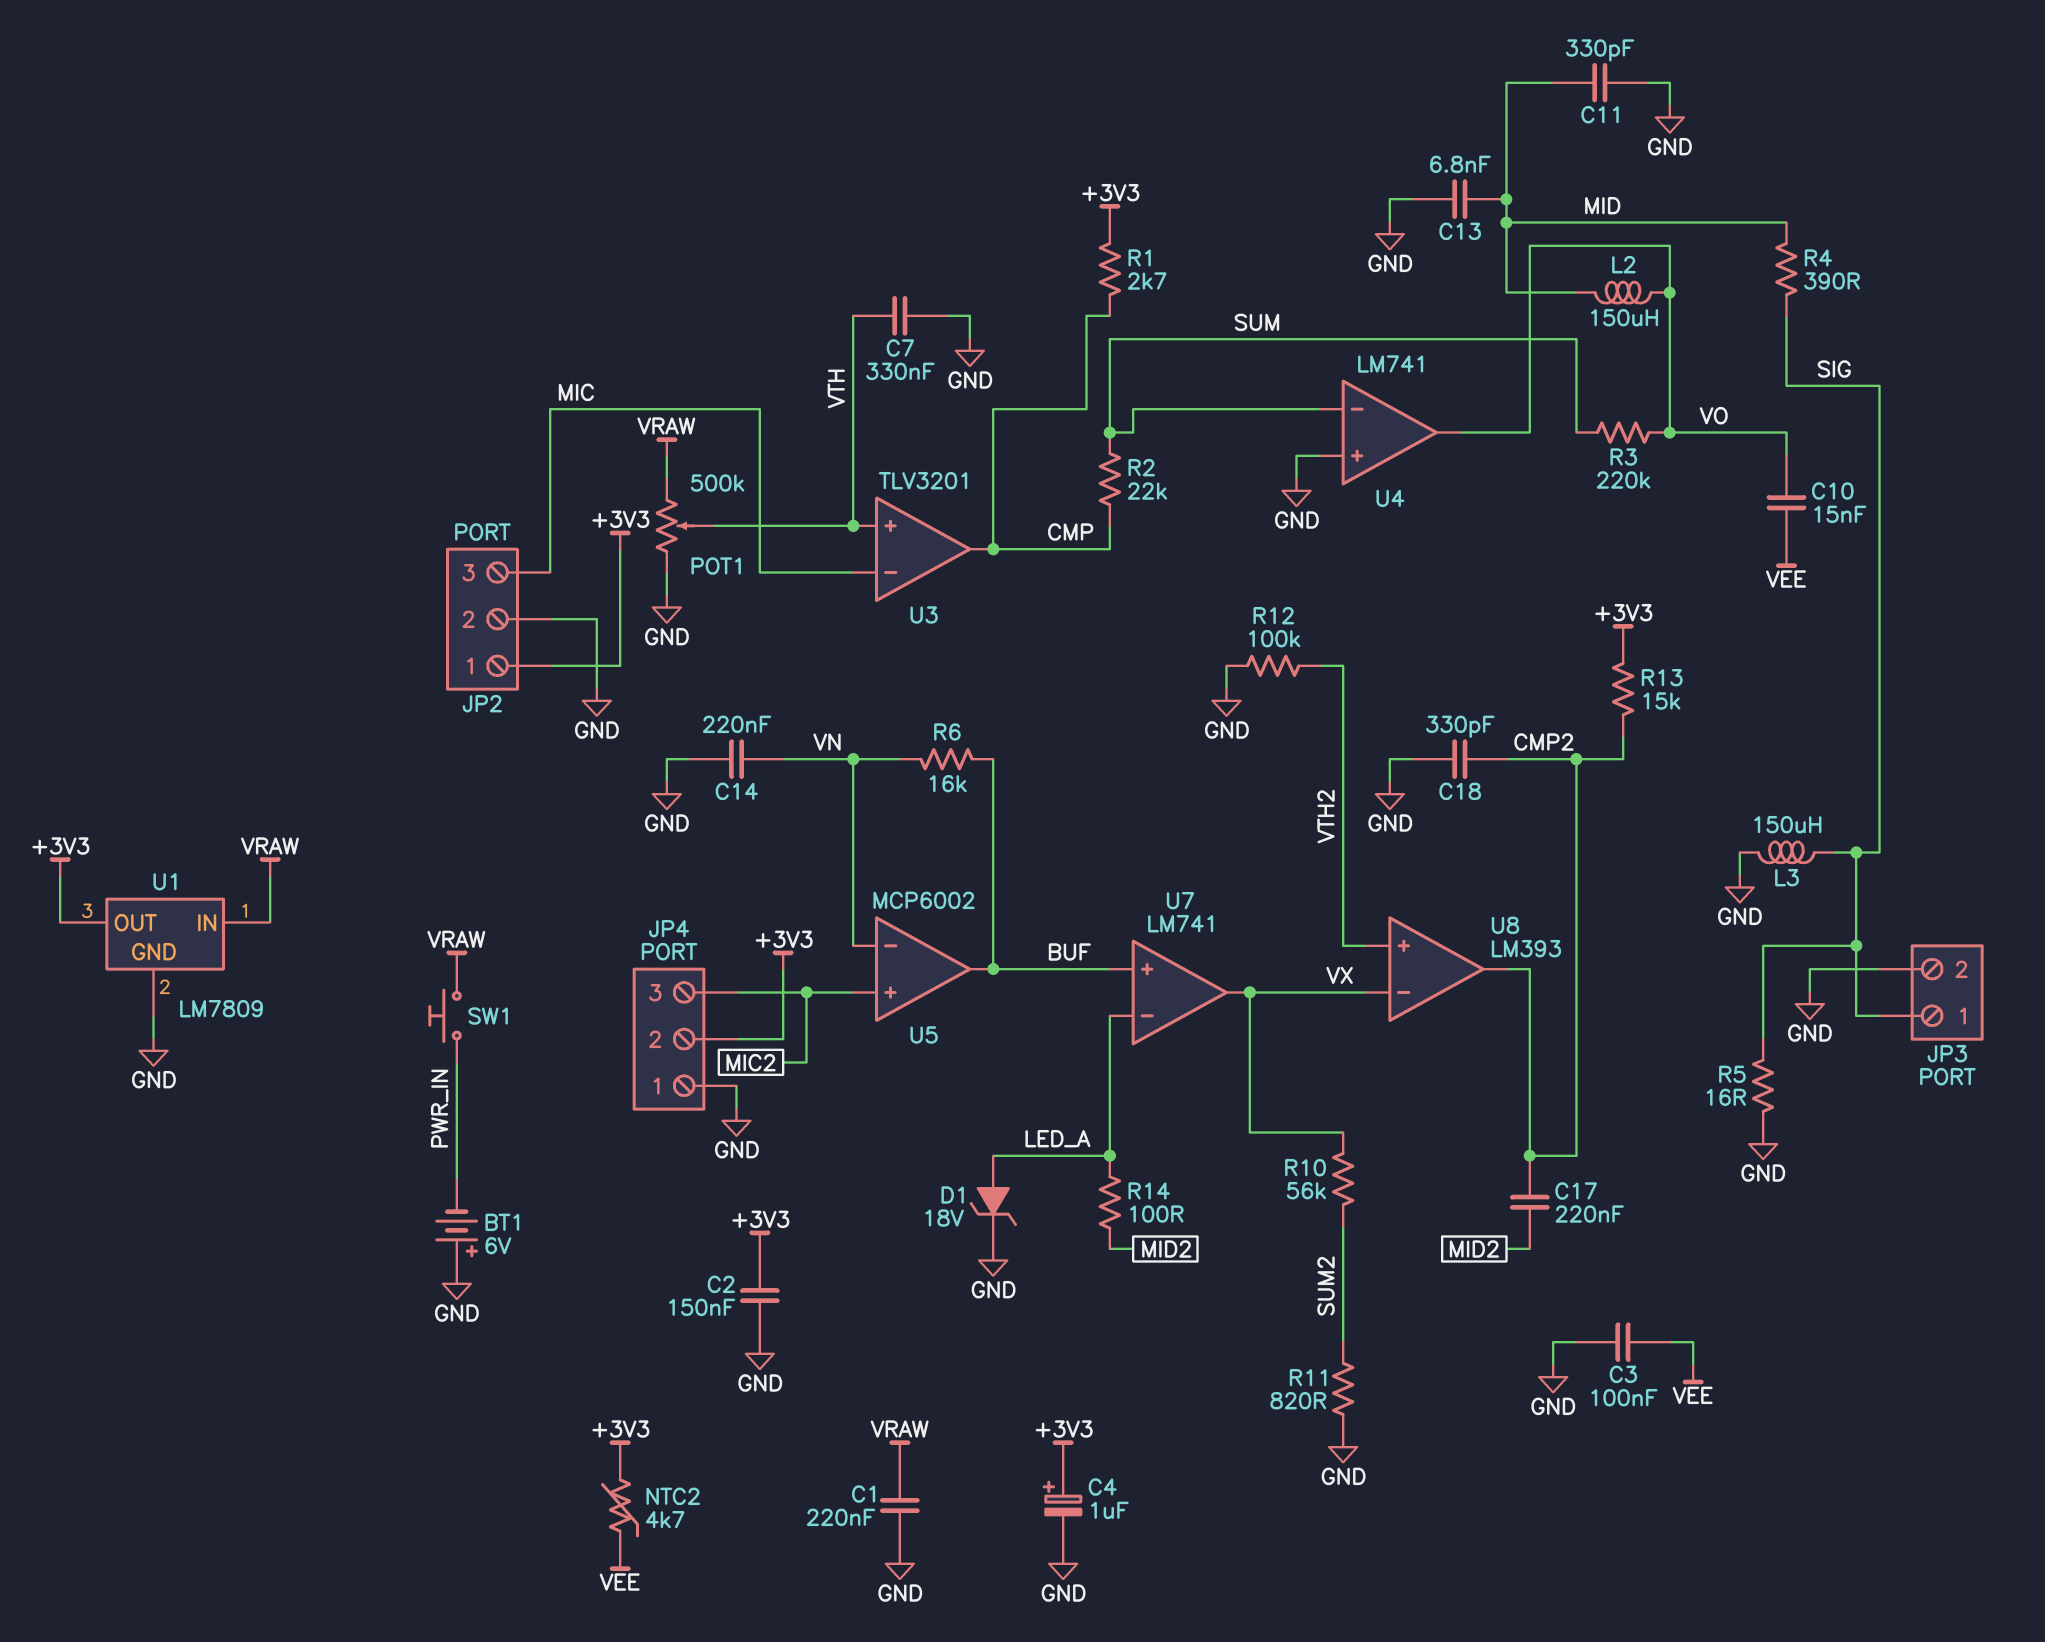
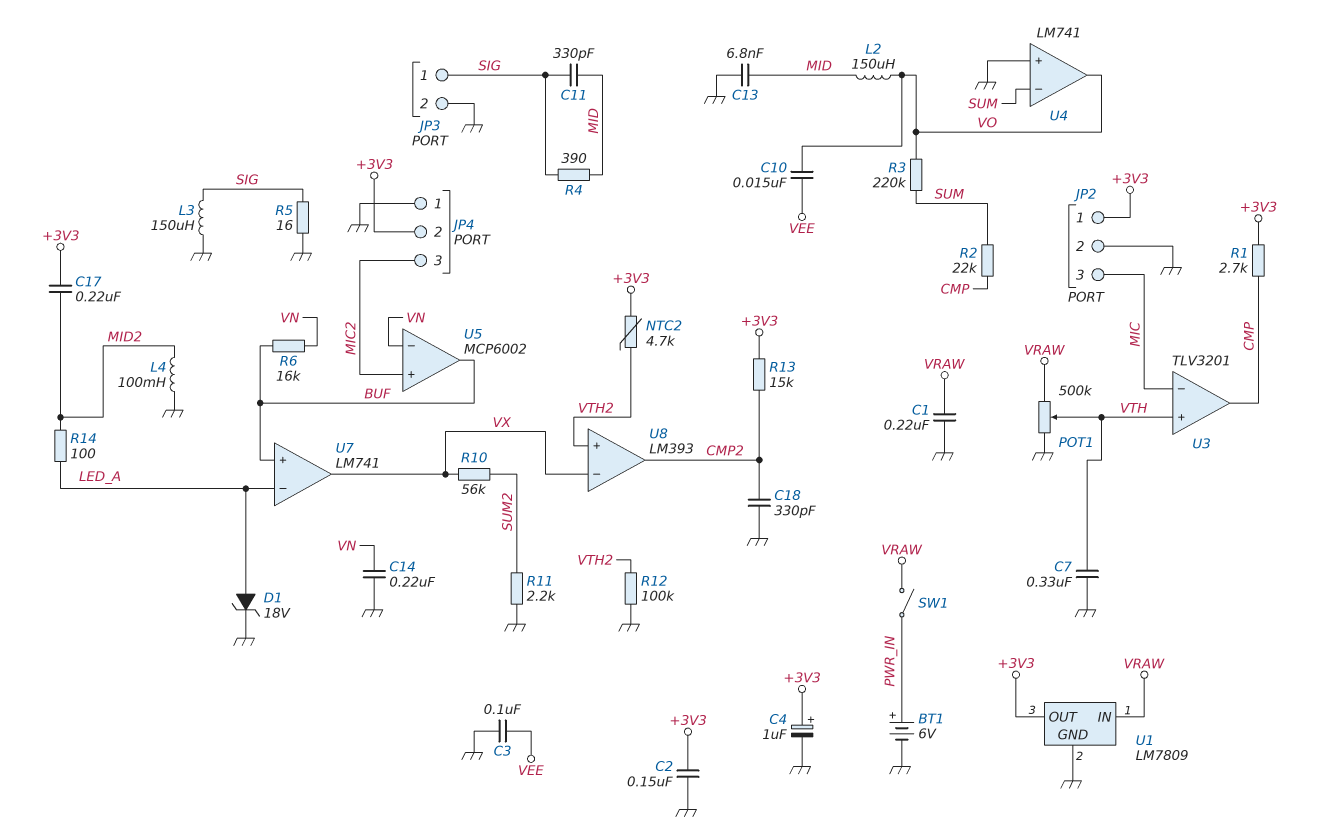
BT1: 6V (plus GND, minus PWR_IN) -> 6V (plus PWR_IN, minus GND)
C11: 330pF (GND, MID) -> 330pF (MID, SIG)
C17: 220nF (CMP2, MID2) -> 220nF (+3V3, MID2)
L4: none -> 100mH (GND, MID2)
NTC2: 4.7k (+3V3, VEE) -> 4.7k (+3V3, VTH2)
R11: 820 (GND, SUM2) -> 2.2k (GND, SUM2)
SW1: button (PWR_IN, VRAW) -> switch (PWR_IN, VRAW)

